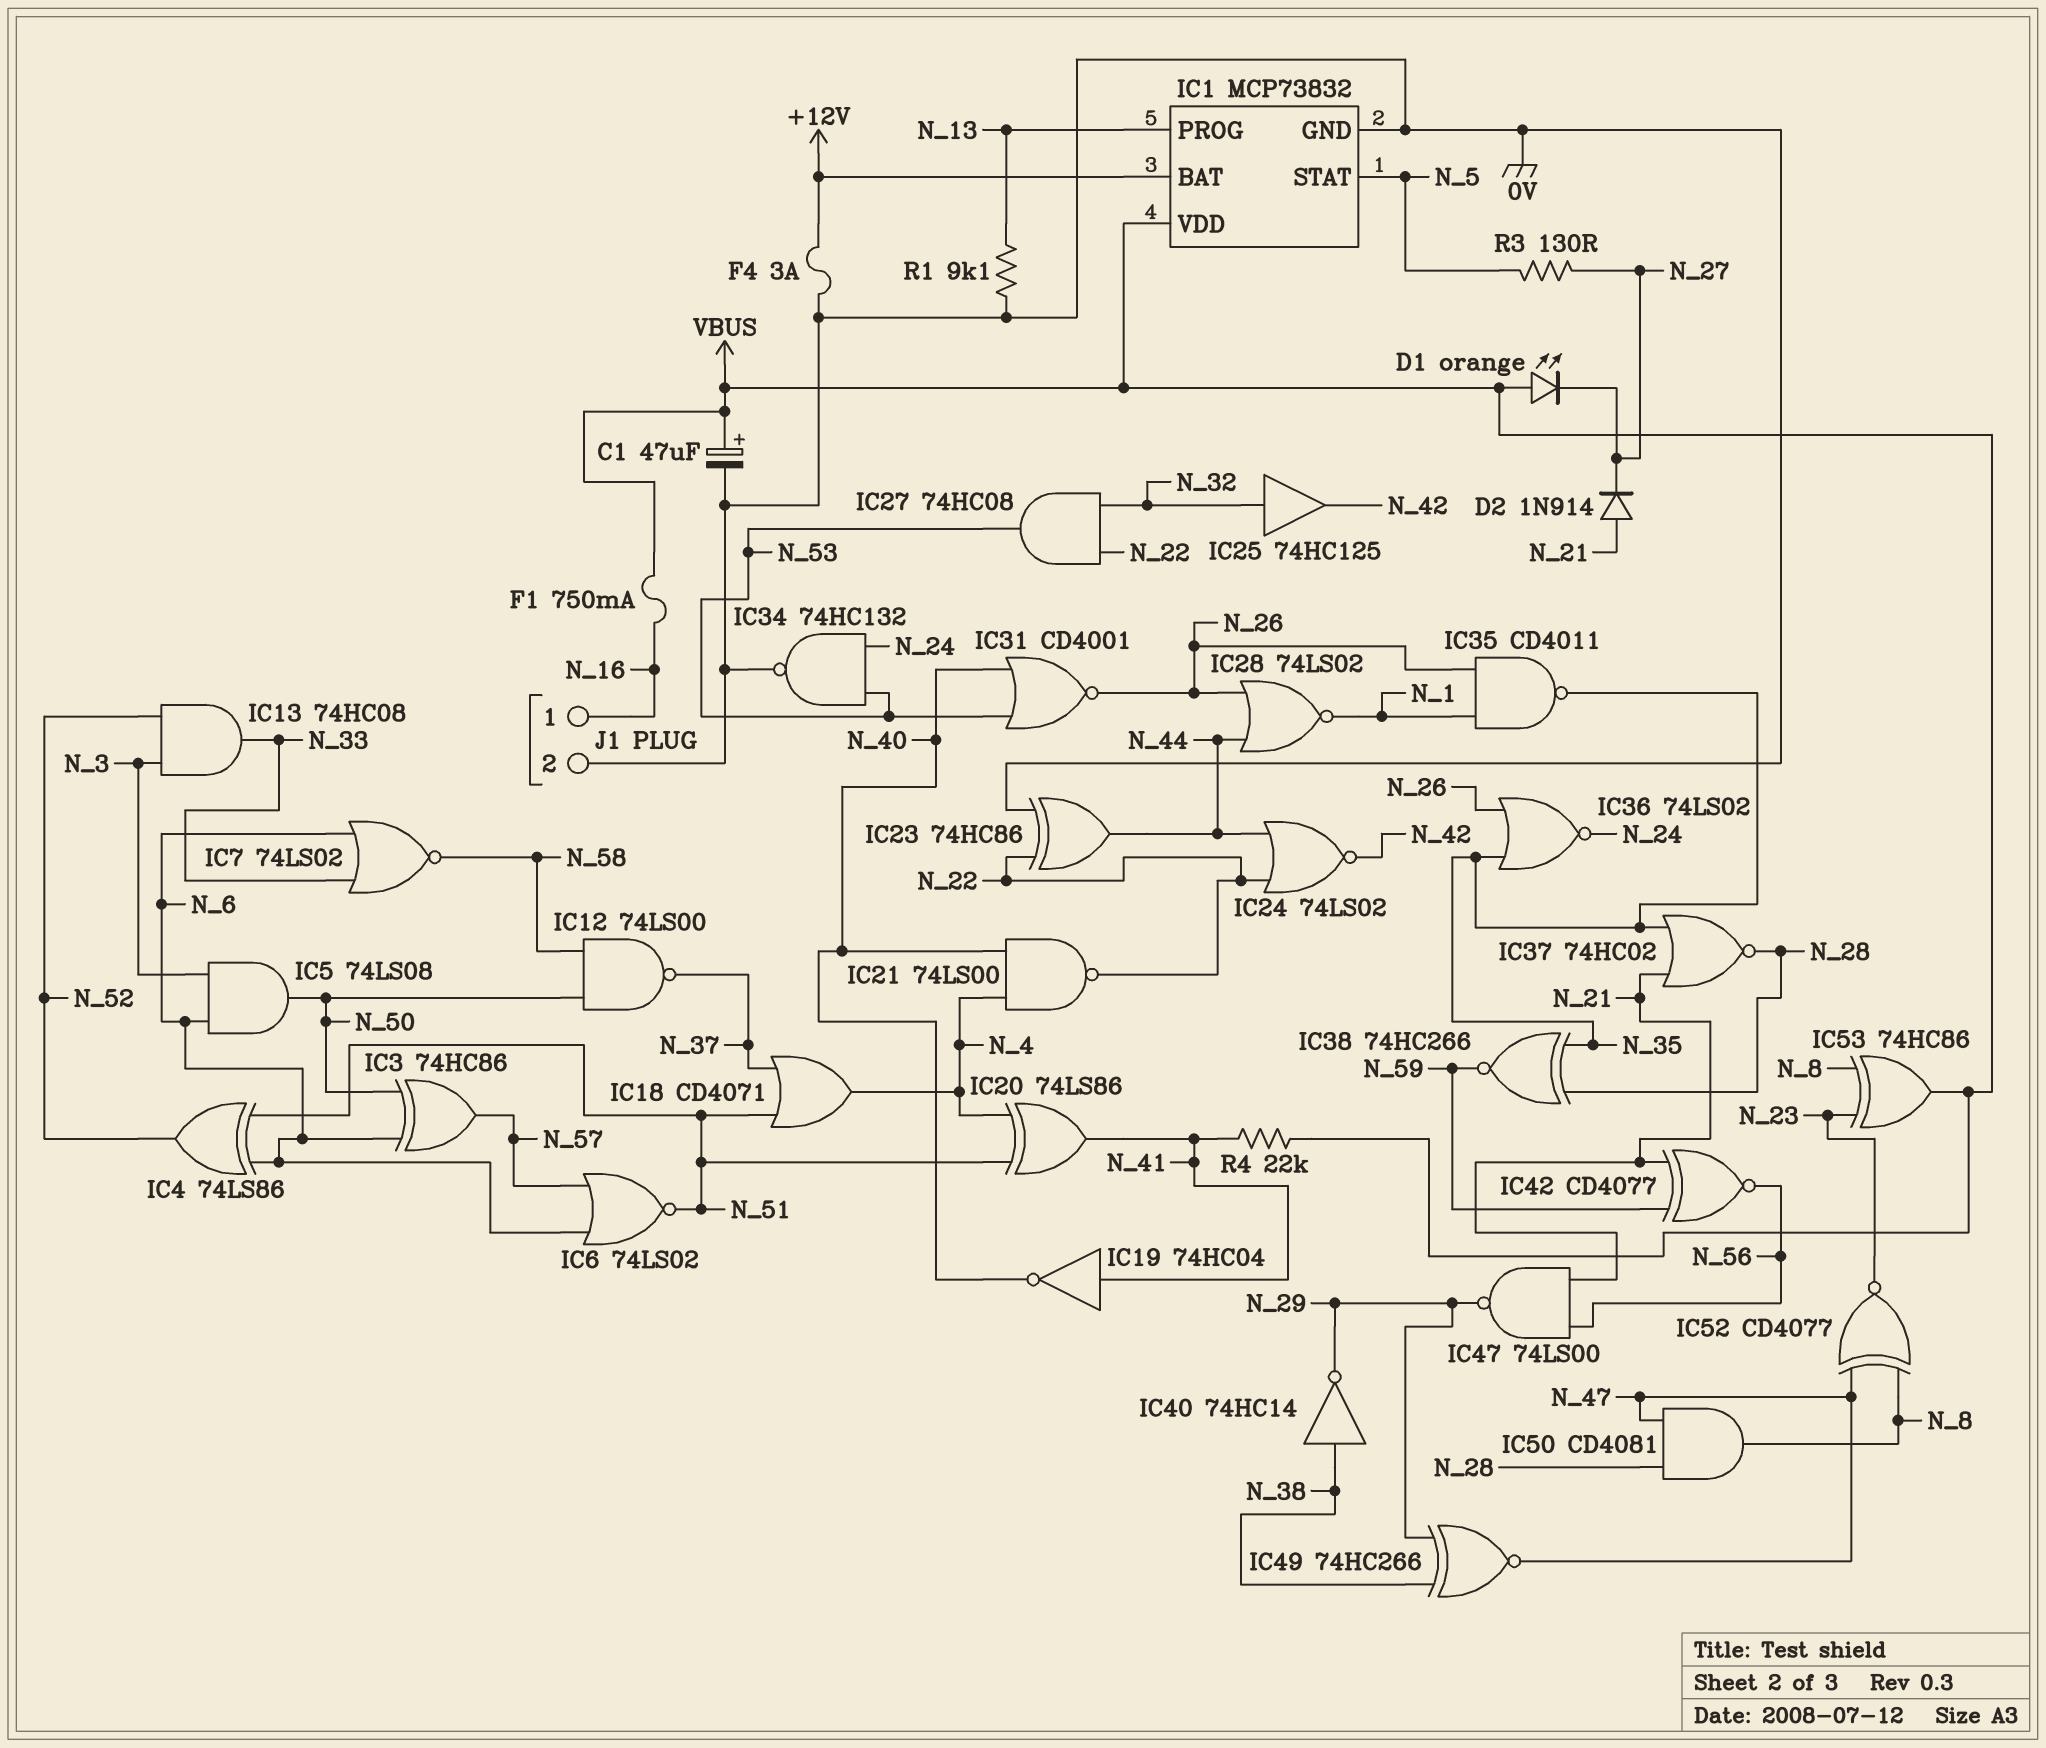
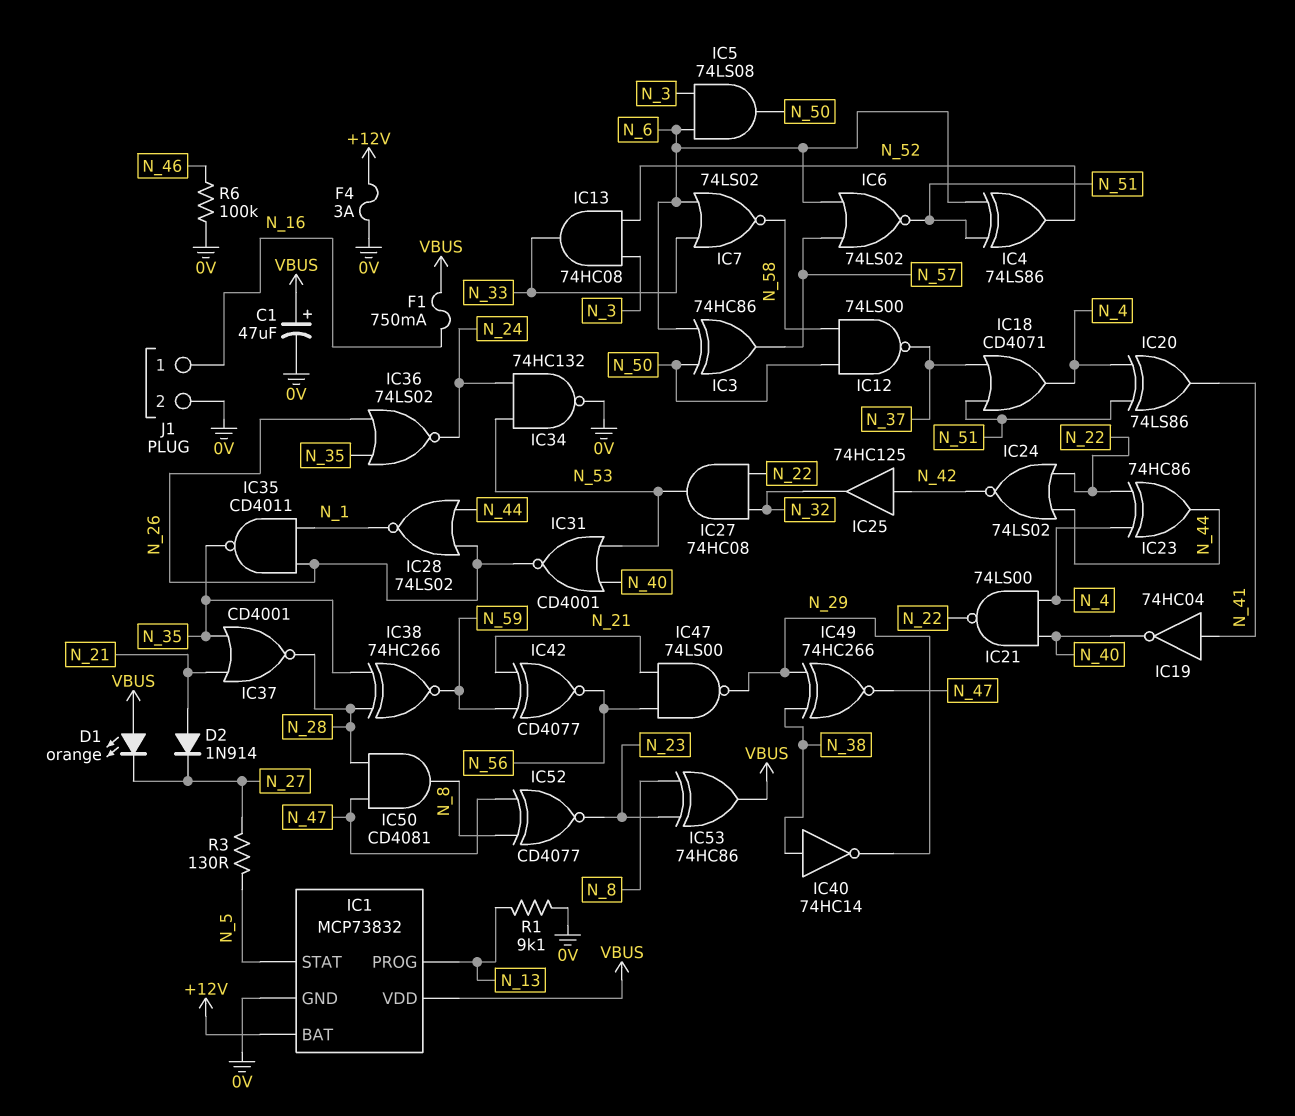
IC23: XOR 74HC86 (in 0V, in N_22, out N_44) -> XOR 74HC86 (in N_4, in N_22, out N_44)
IC25: buffer 74HC125 (in N_32, out N_42) -> buffer 74HC125 (in N_42, out N_32)
IC37: NOR 74HC02 (in N_21, in N_35, out N_28) -> NOR CD4001 (in N_21, in N_35, out N_28)
R4: 22k (N_41, VBUS) -> none
R6: none -> 100k (0V, N_46)

